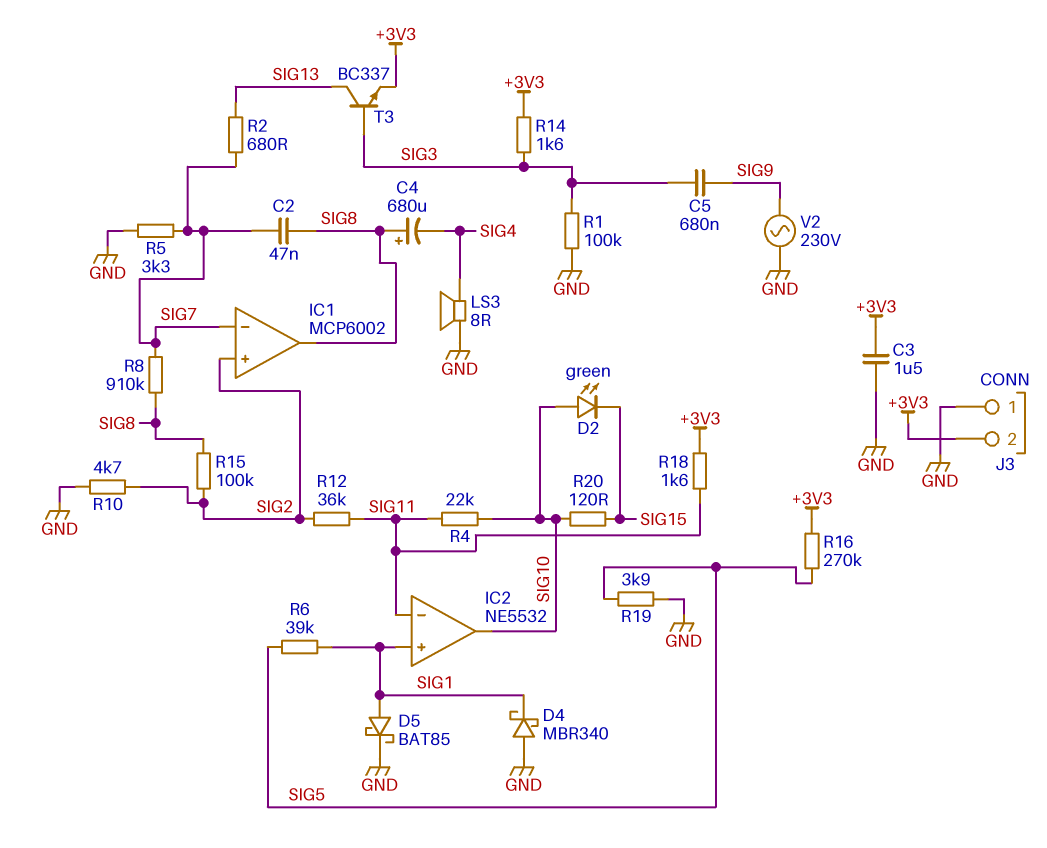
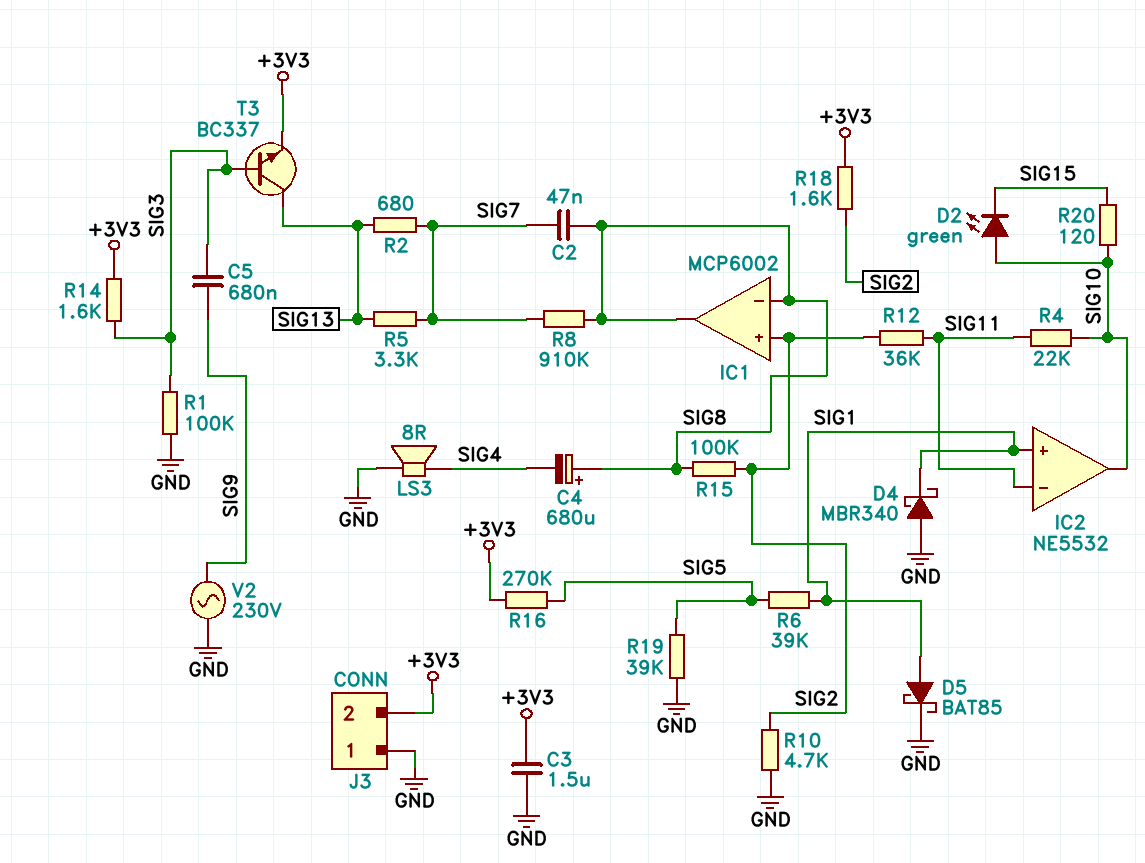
IC1 pin in-: SIG7 -> SIG8
R5: 3.3k (GND, SIG7) -> 3.3k (SIG7, SIG13)
R18: 1.6k (+3V3, SIG11) -> 1.6k (+3V3, SIG2)
R19: 3.9k (GND, SIG5) -> 39k (GND, SIG5)

